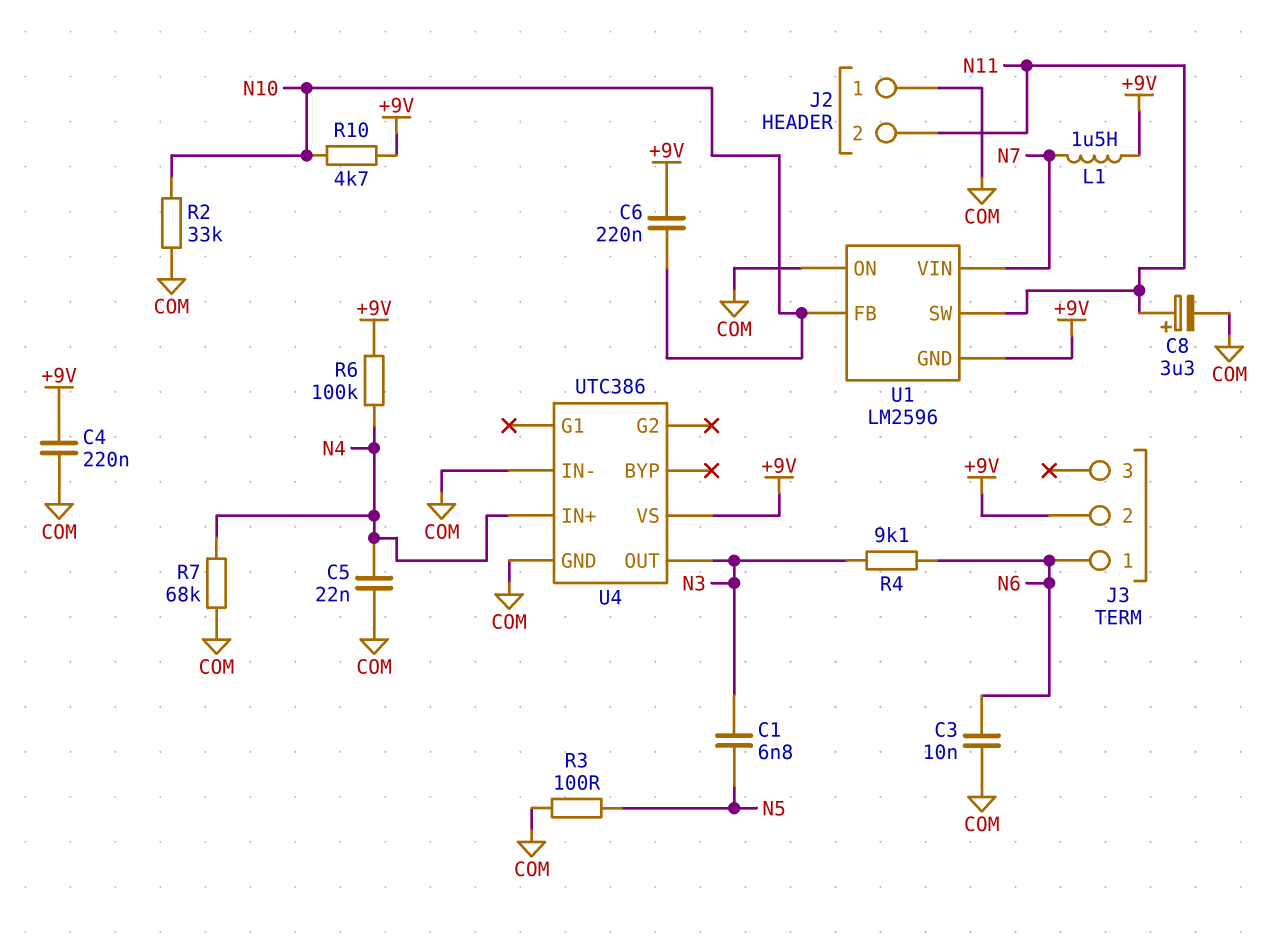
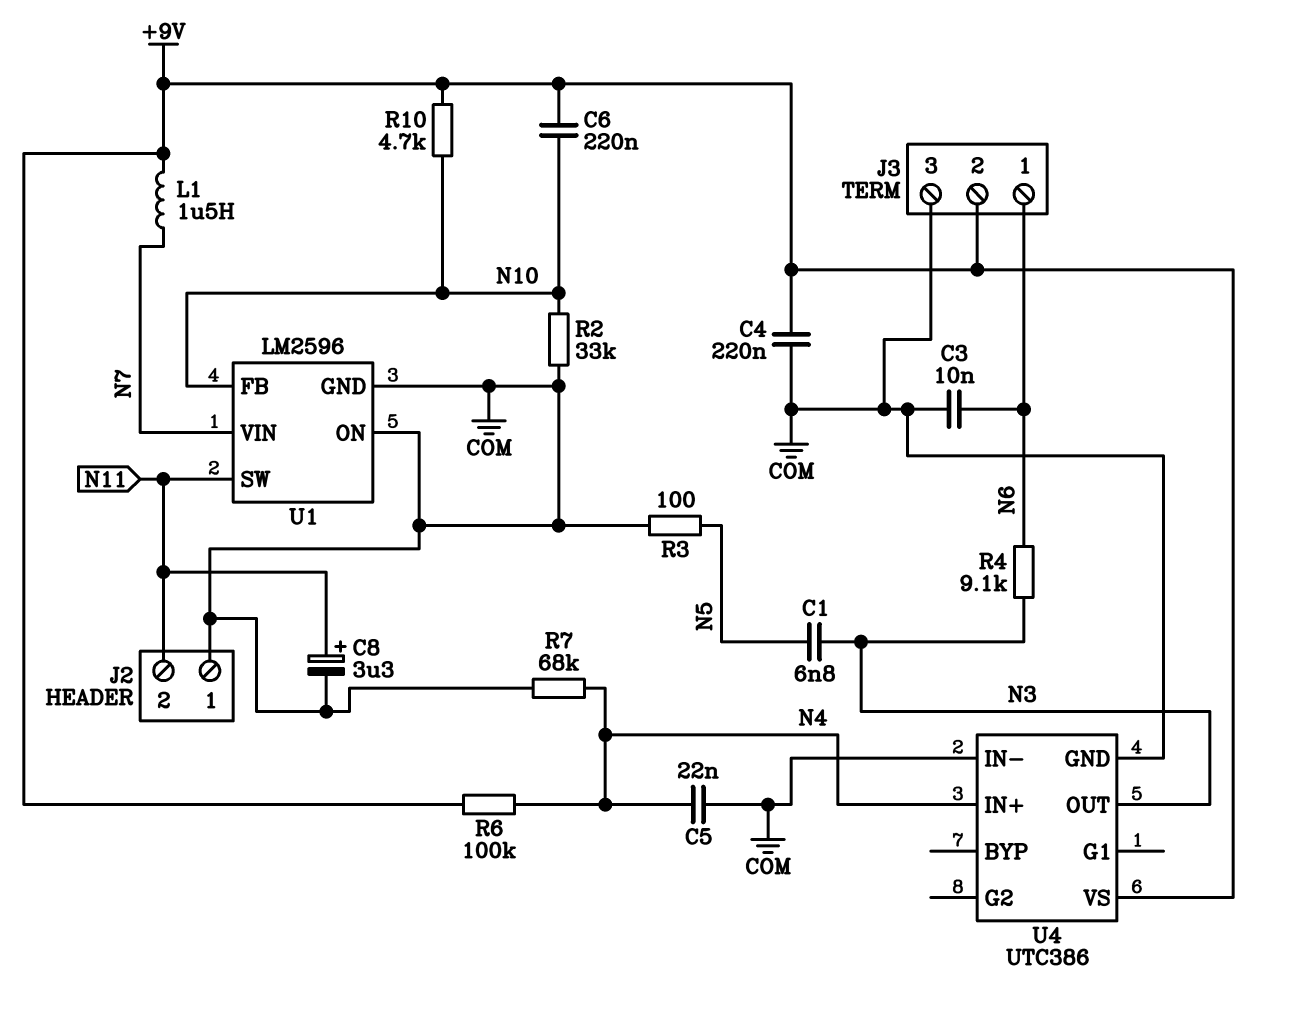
J3 pin 3: none -> COM
U1 pin GND: +9V -> COM

